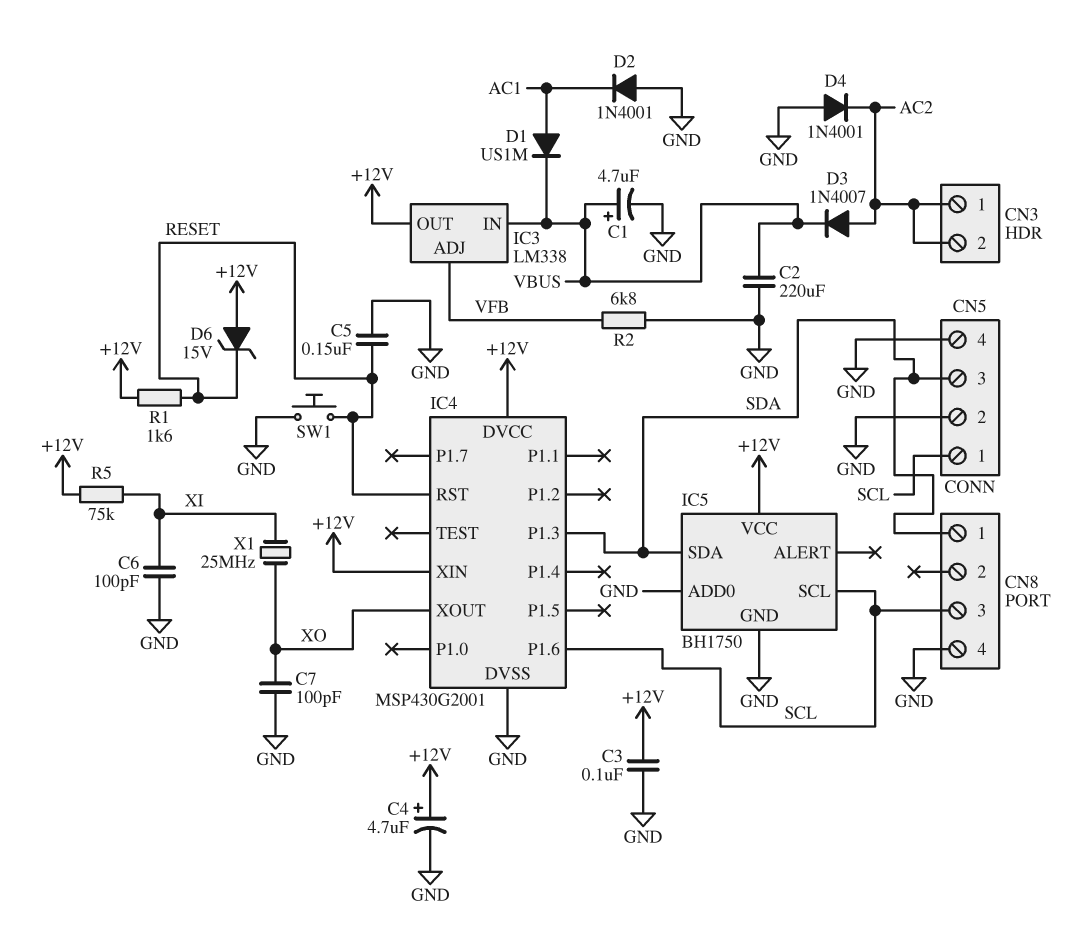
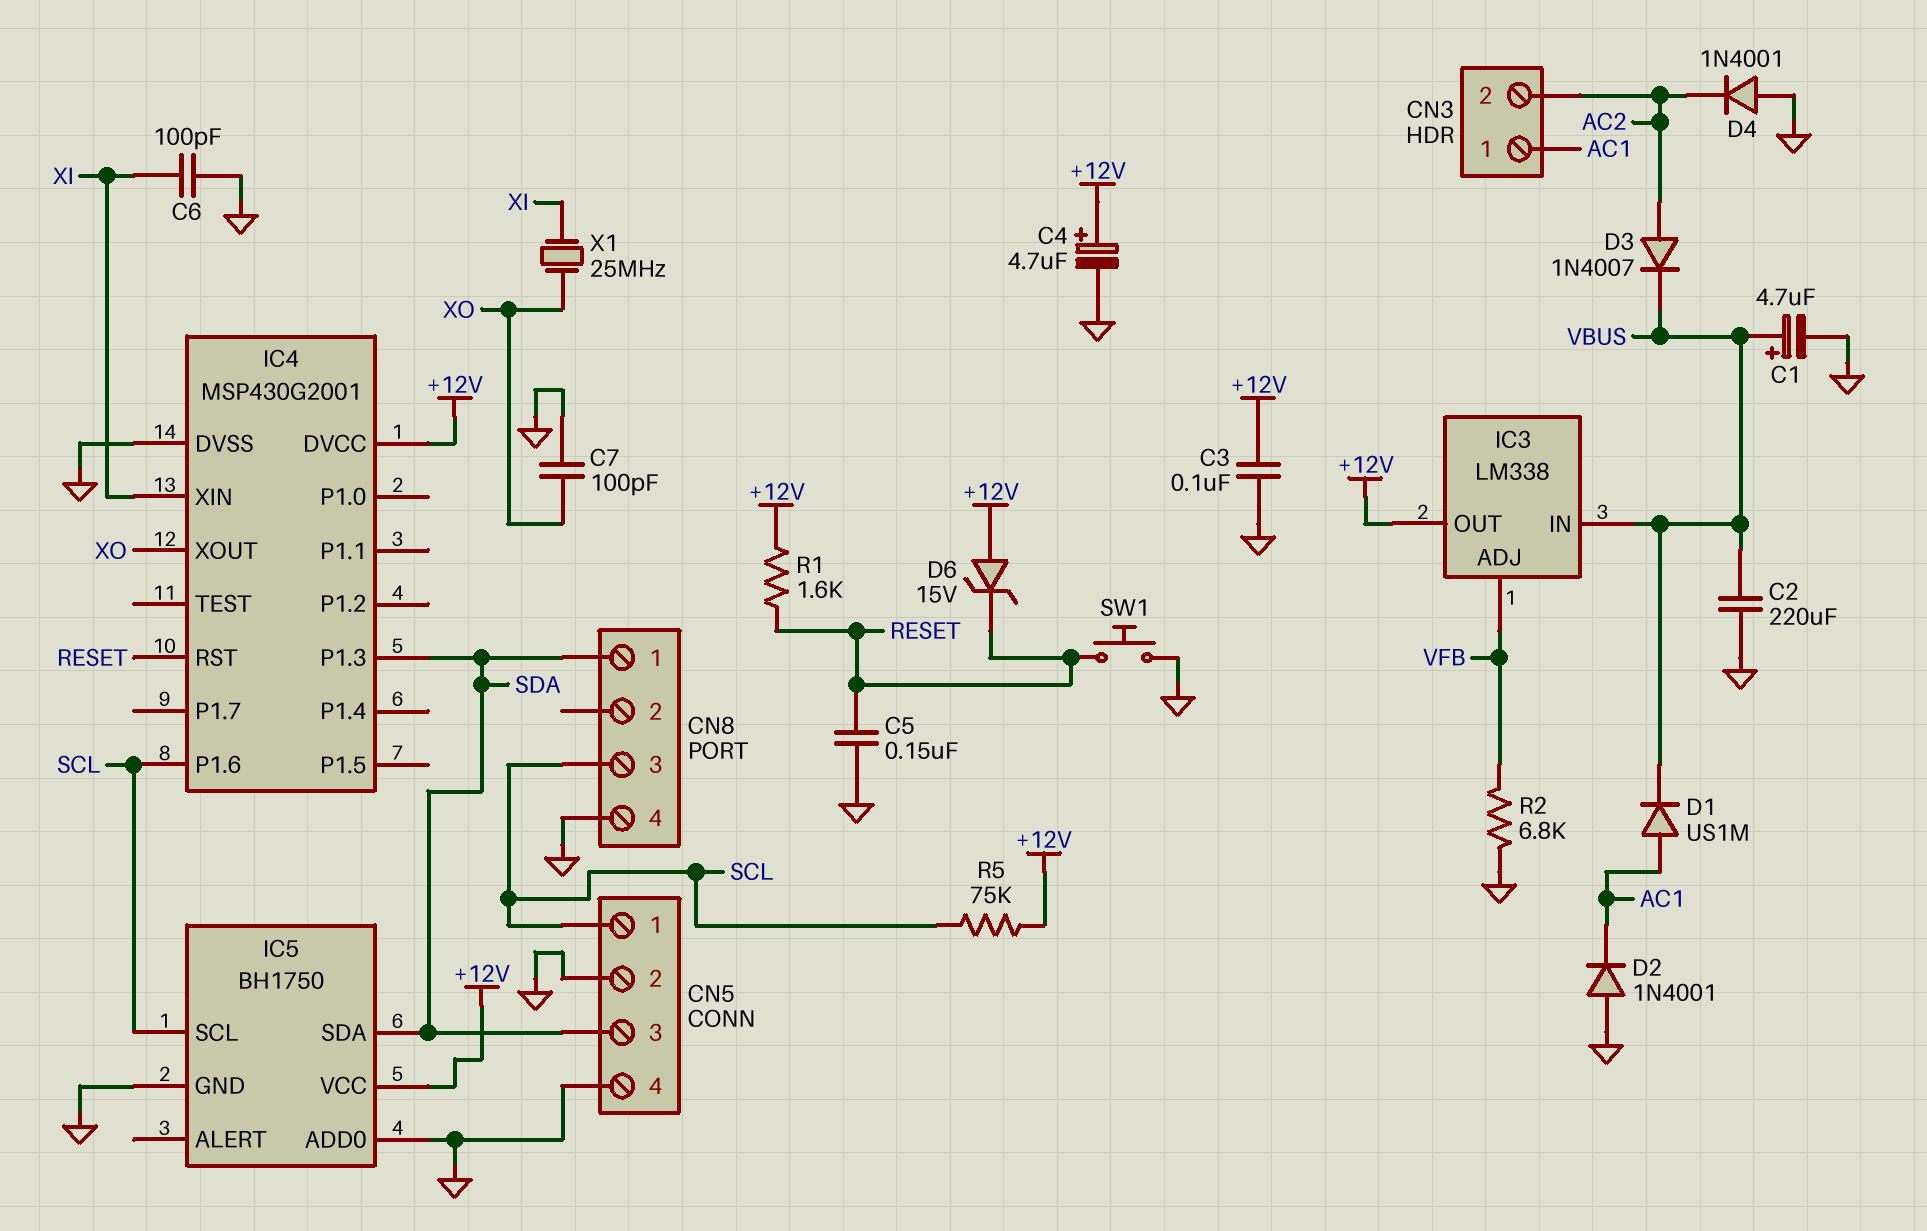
CN3 pin 1: AC2 -> AC1
IC4 pin XIN: +12V -> XI
R5: 75k (+12V, XI) -> 75k (+12V, SCL)

